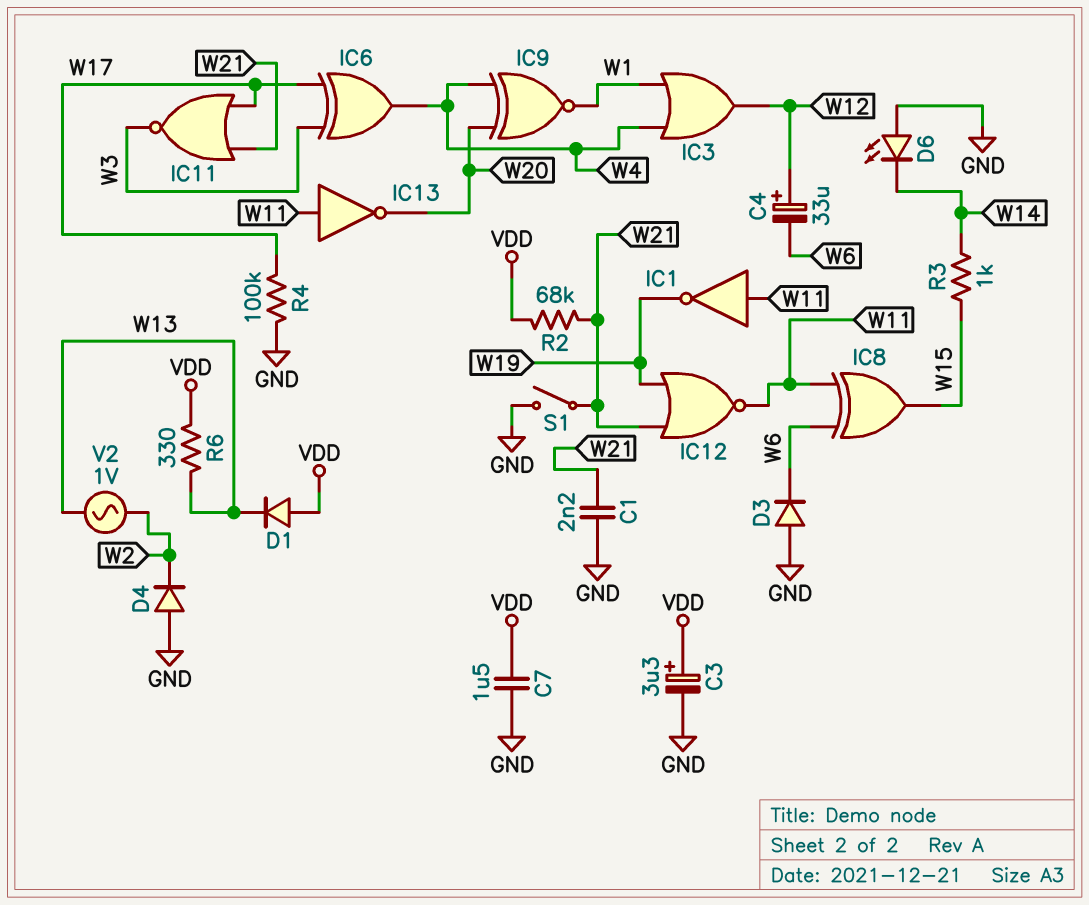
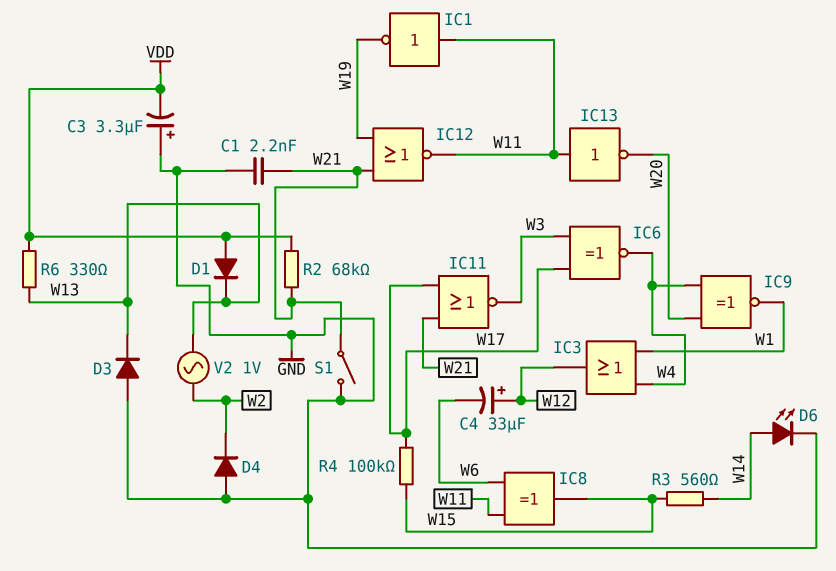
C3: 3.3uF (plus VDD, minus GND) -> 3.3uF (plus GND, minus VDD)
C7: 1.5uF (GND, VDD) -> none
D3: diode (A GND, K W6) -> diode (A GND, K W13)
D6: LED (A GND, K W14) -> LED (A W14, K GND)
IC6: XOR (in W3, in W17, out W4) -> XNOR (in W3, in W17, out W4)
R3: 1k (W14, W15) -> 560 (W14, W15)
R4: 100k (GND, W17) -> 100k (W15, W17)

